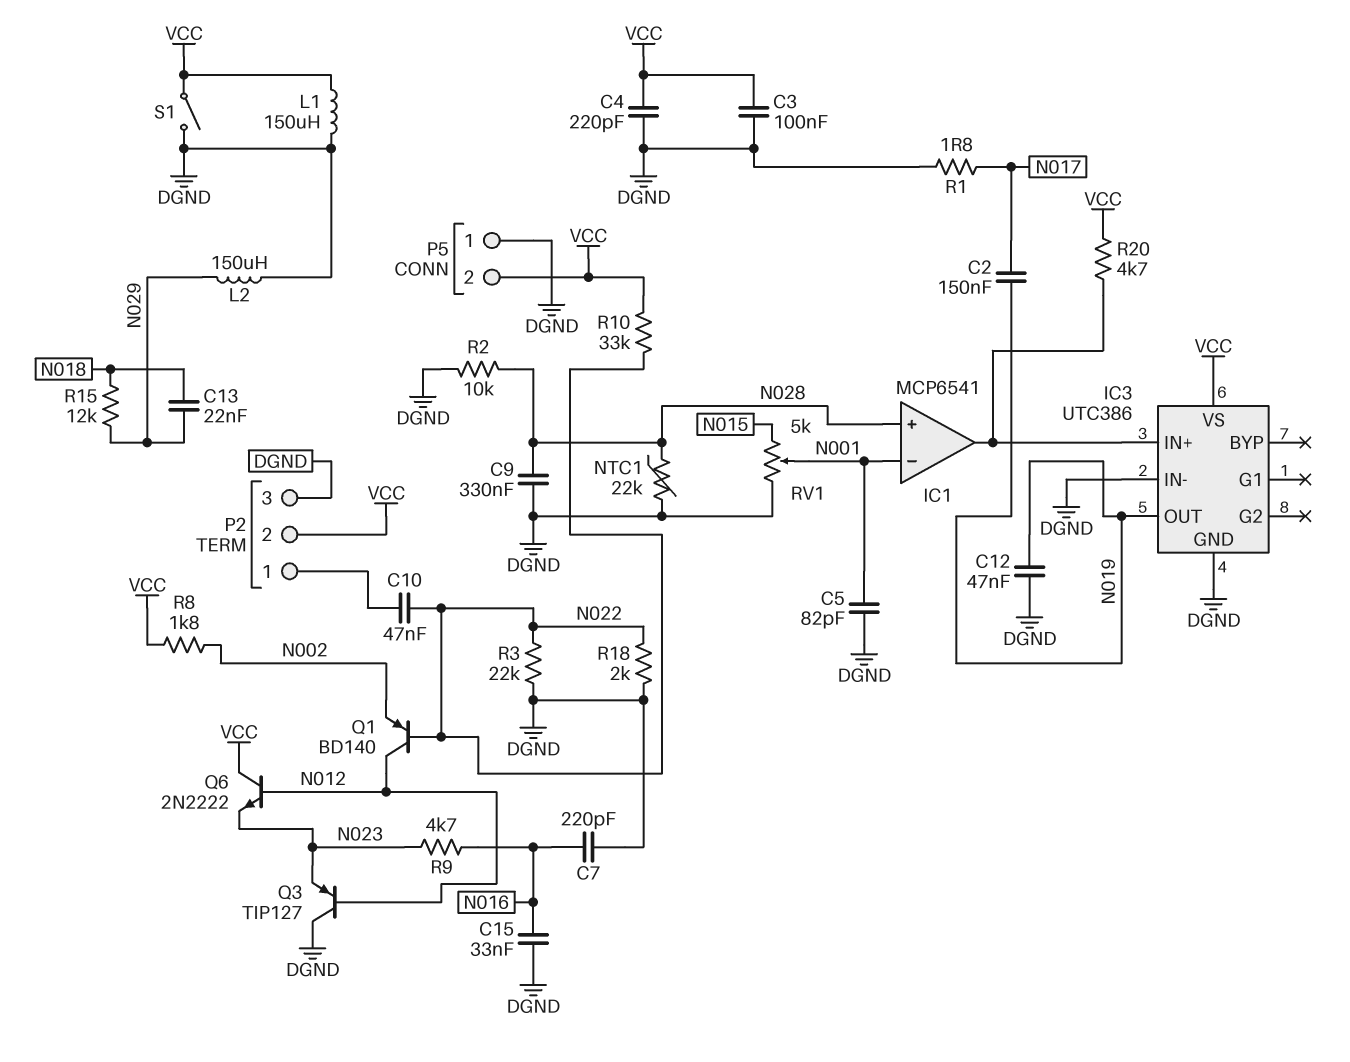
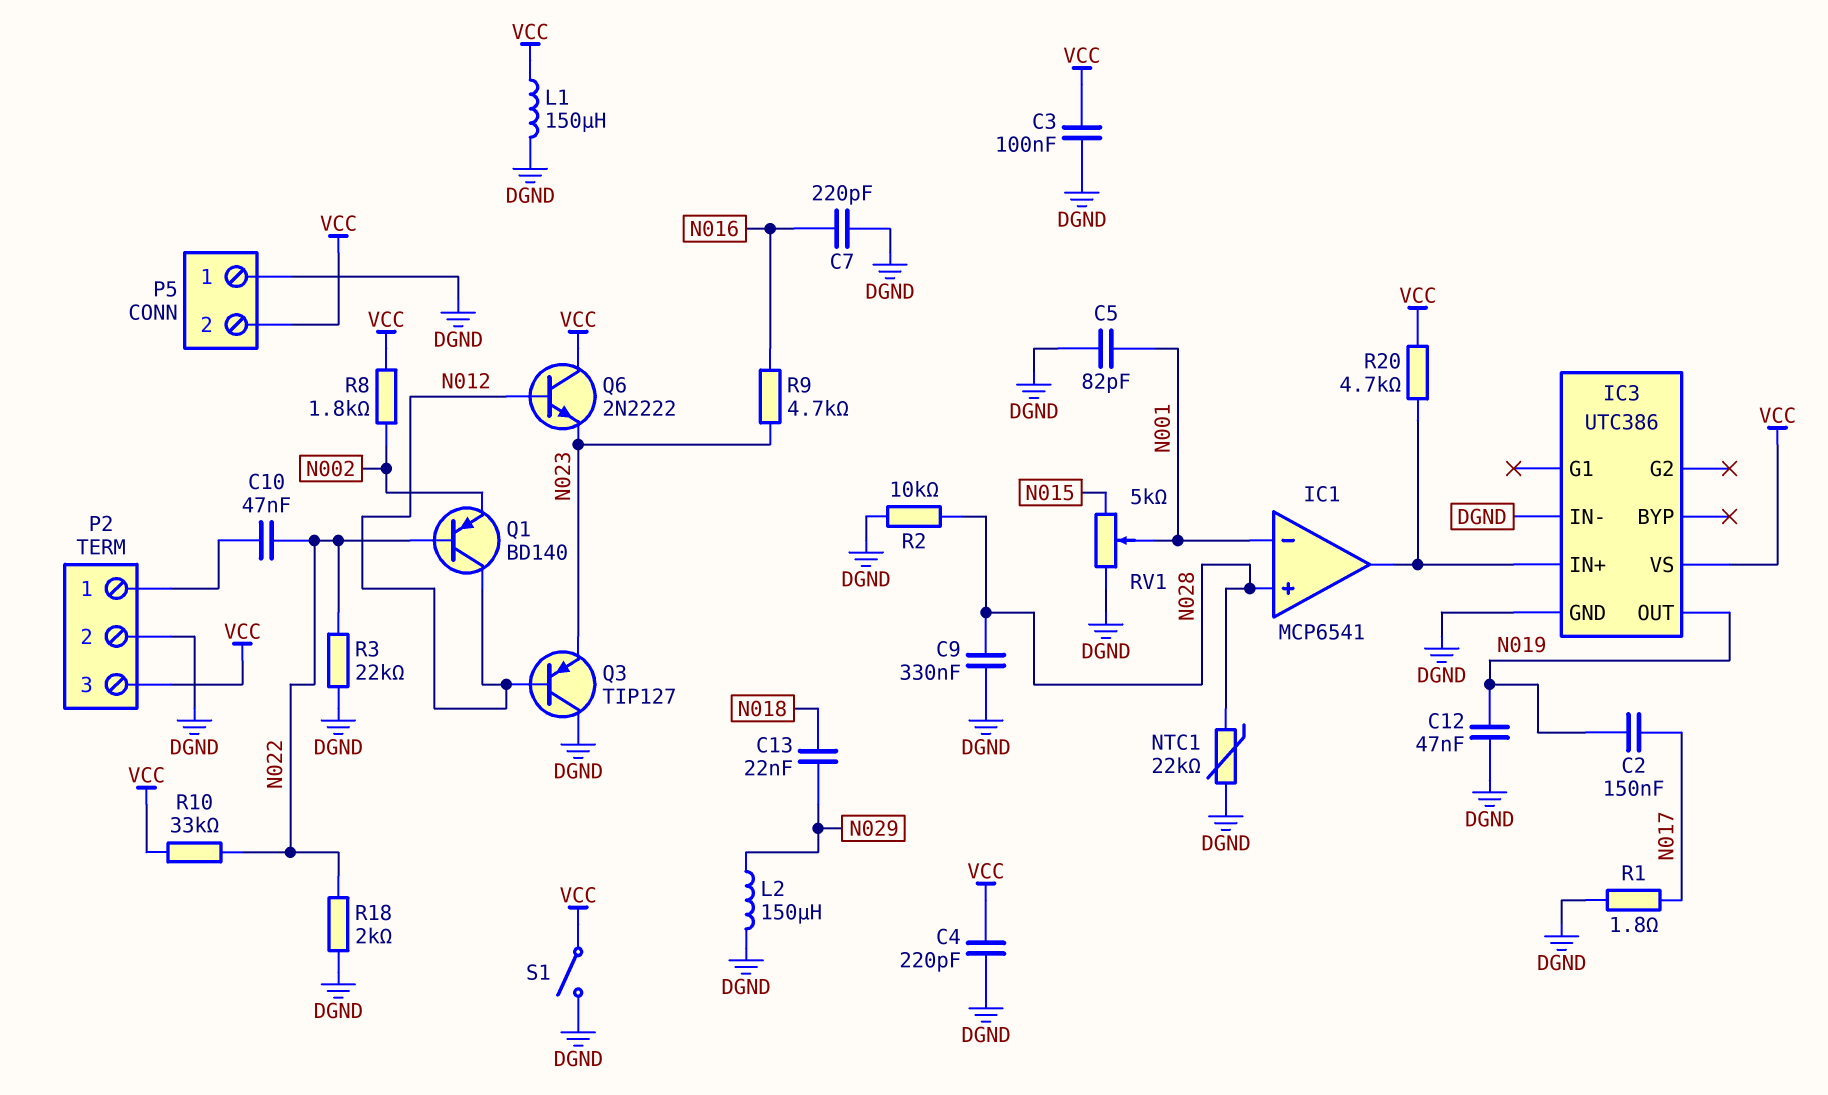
C15: 33nF (DGND, N016) -> none
P2 pin 2: VCC -> DGND
P2 pin 3: DGND -> VCC
R15: 12k (N018, N029) -> none

